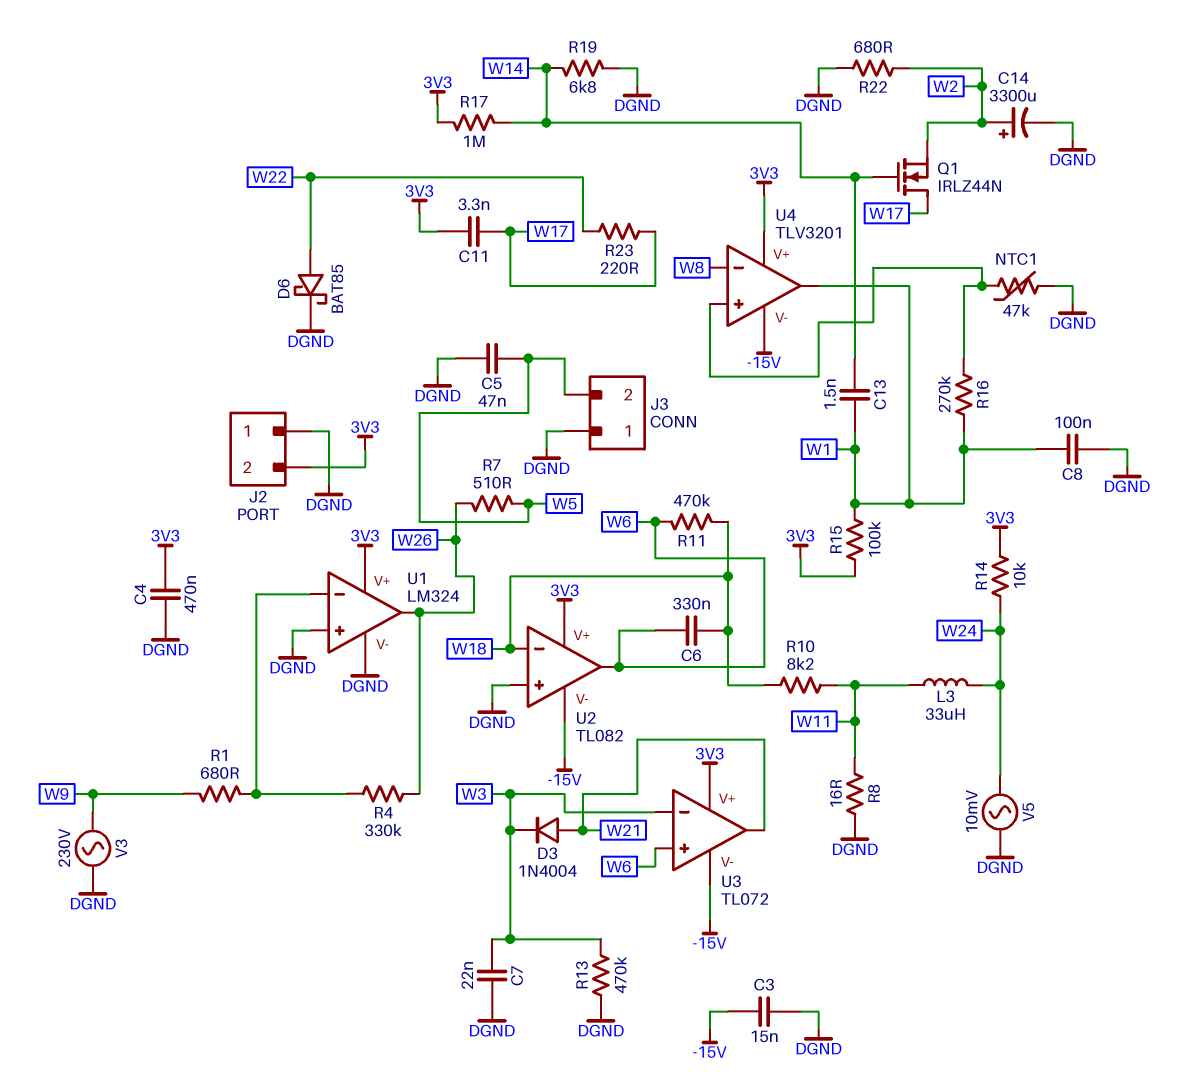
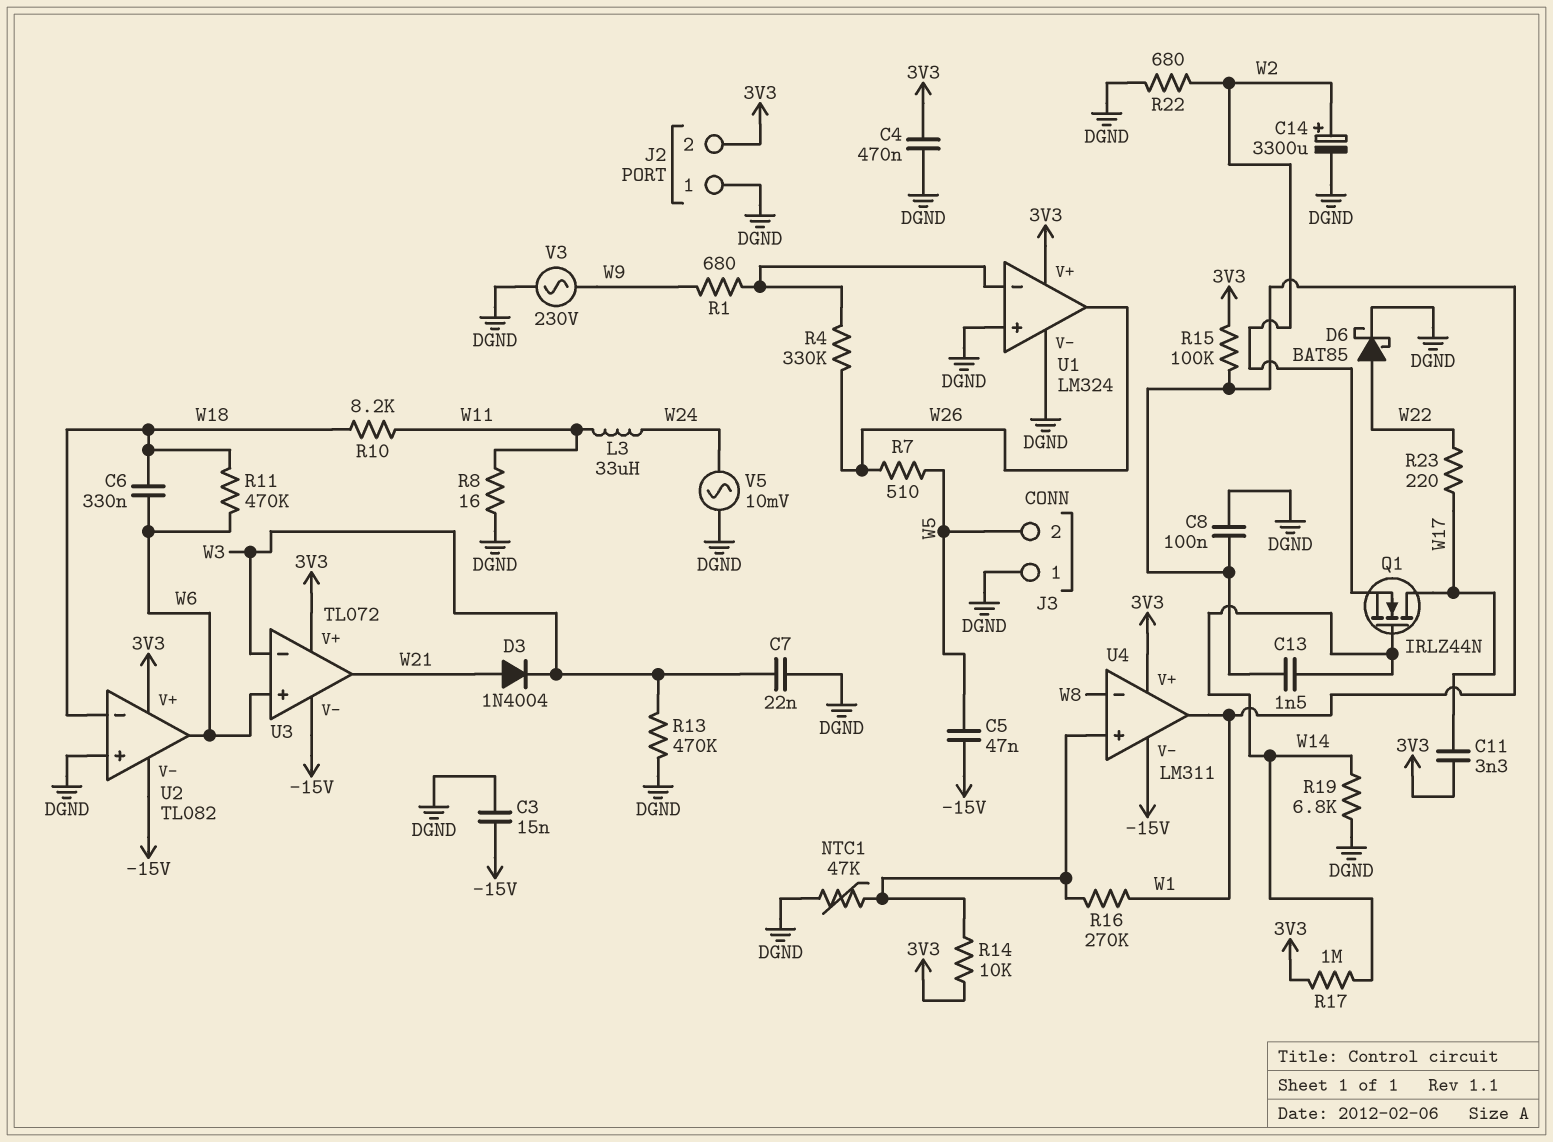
C5: 47nF (DGND, W5) -> 47nF (-15V, W5)
R14: 10k (3V3, W24) -> 10k (3V3, U4/in+)
U4: TLV3201 -> LM311

